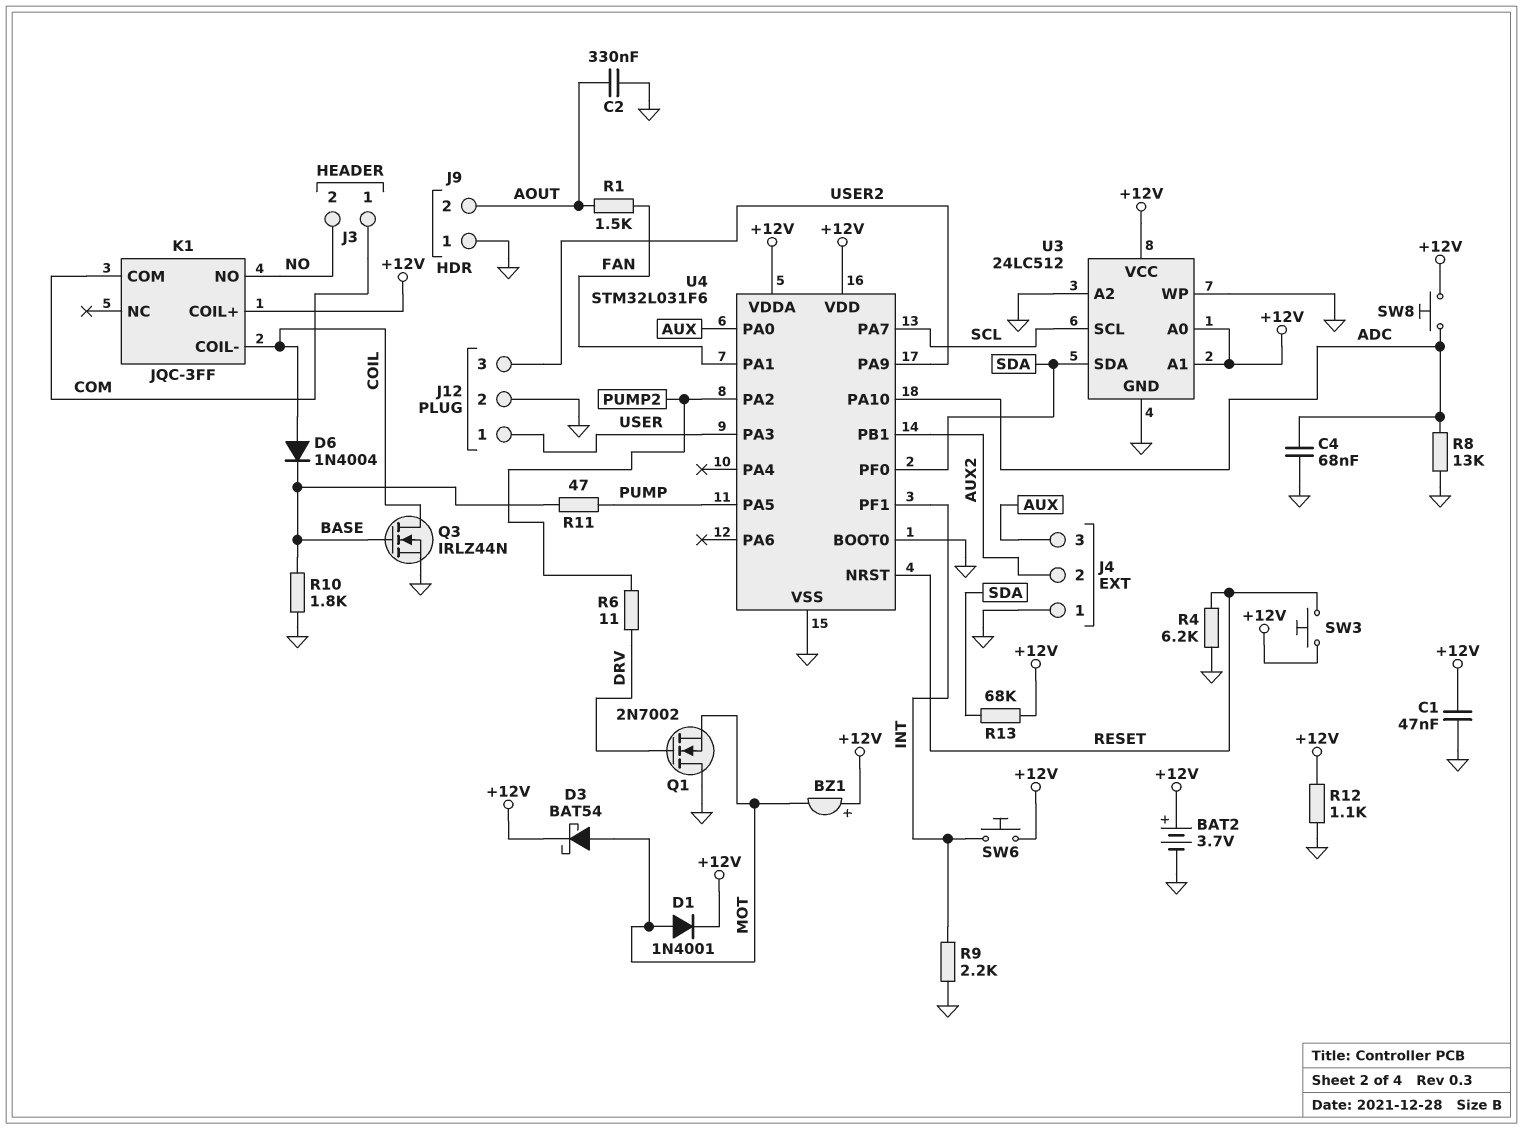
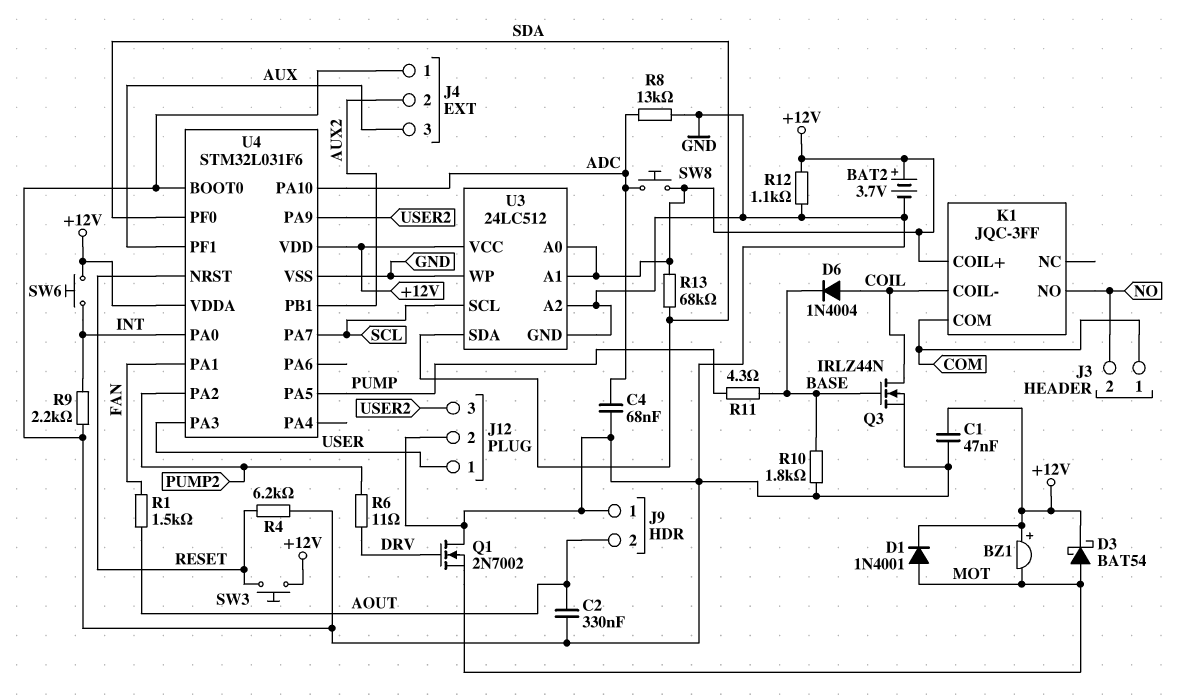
R11: 47 (BASE, PUMP) -> 4.3 (BASE, PUMP)
U4 pin PA0: AUX -> INT
U4 pin PF1: INT -> AUX

